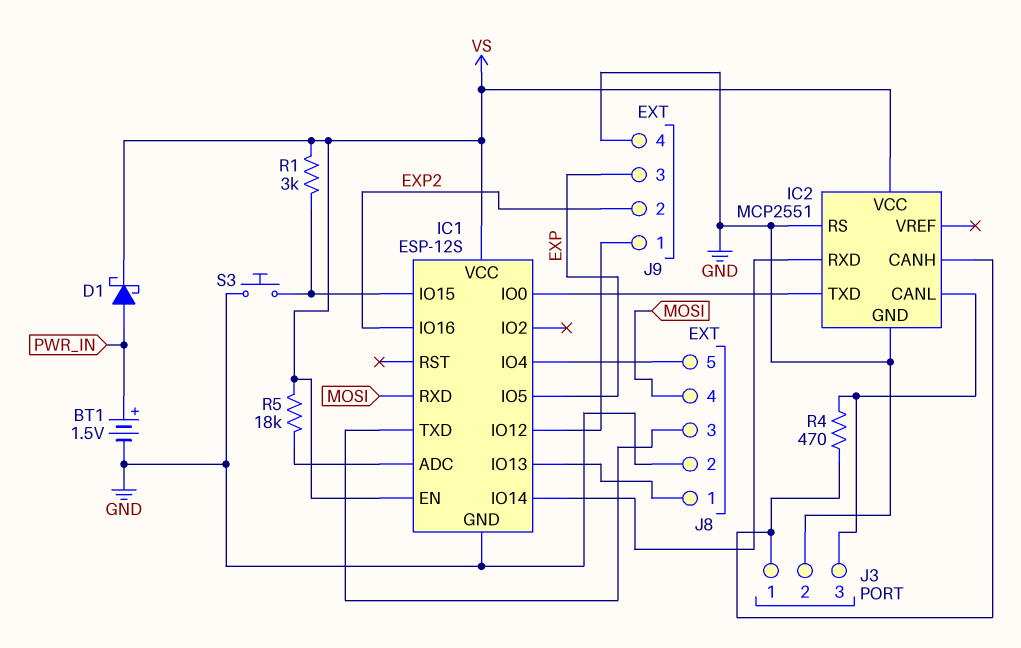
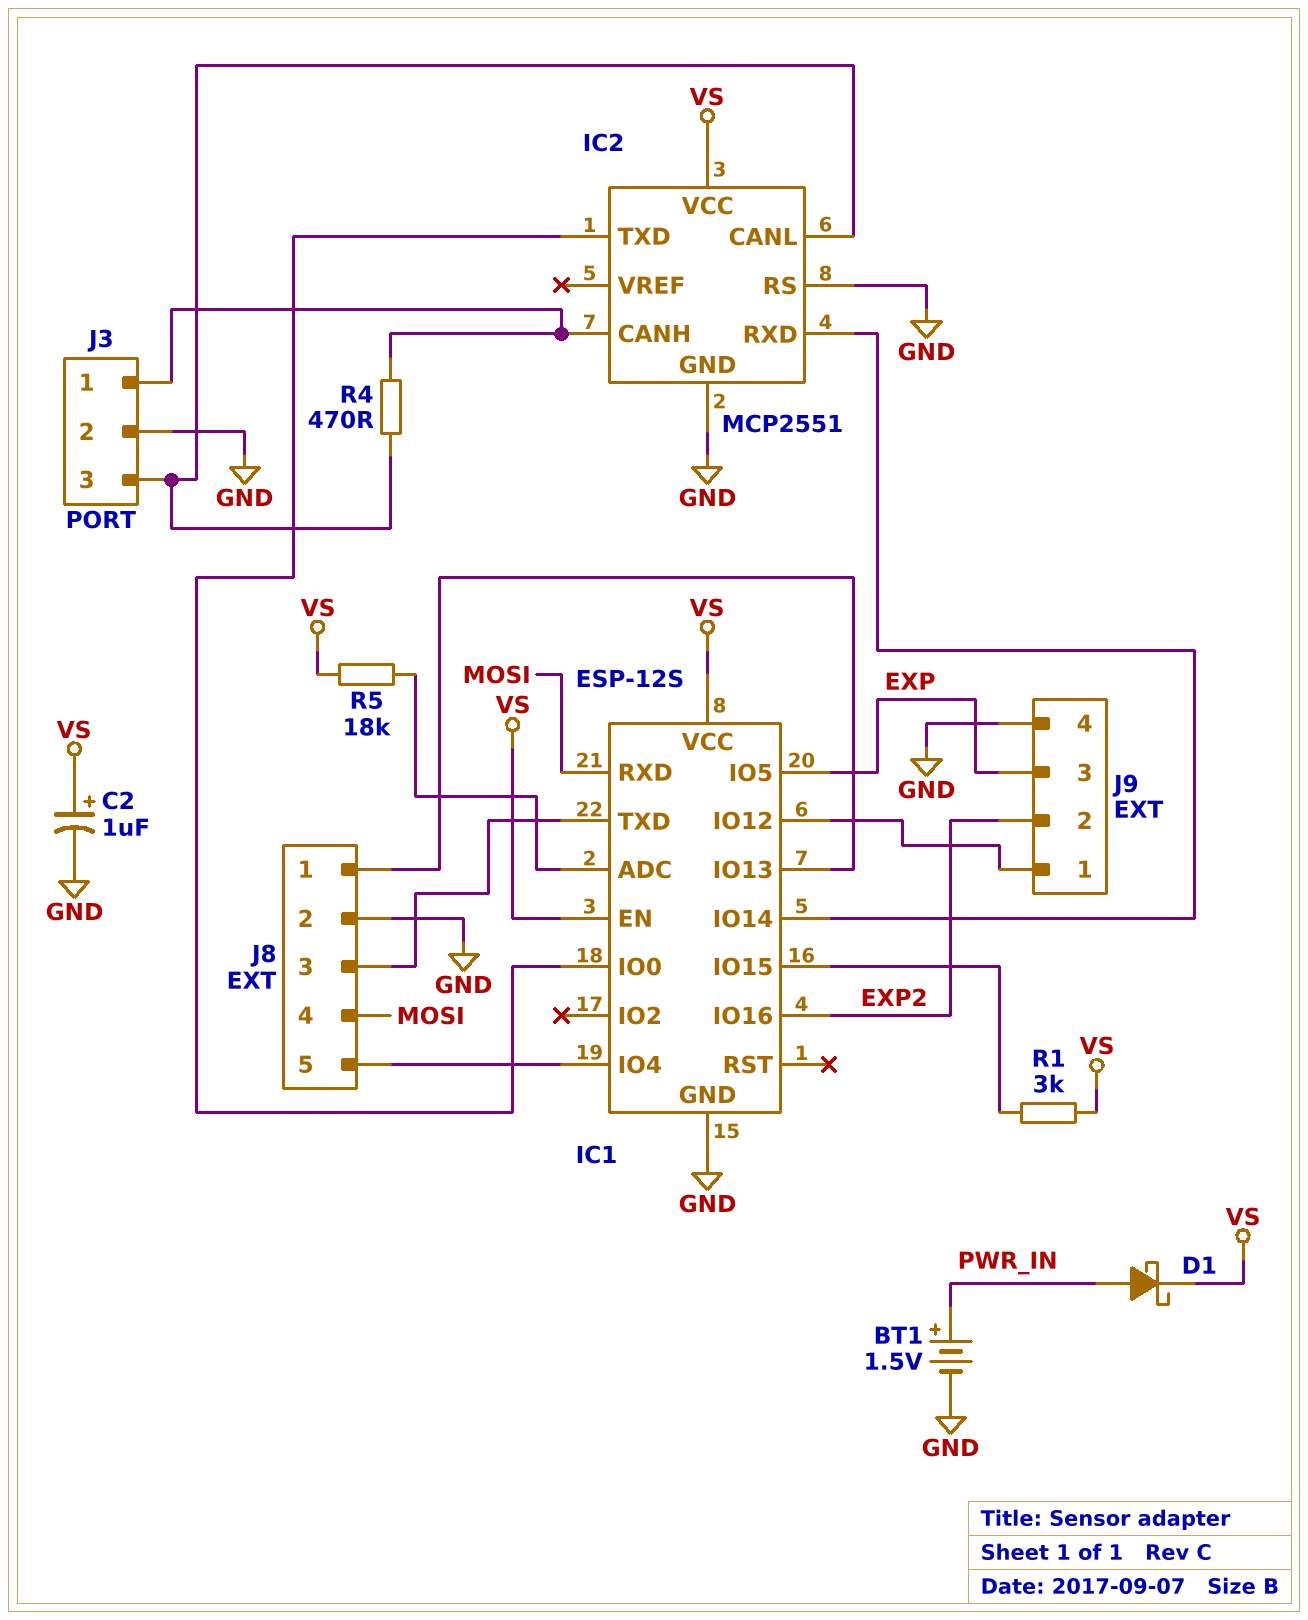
C2: none -> 1uF (plus VS, minus GND)
S3: button (GND, IC1/IO15) -> none

